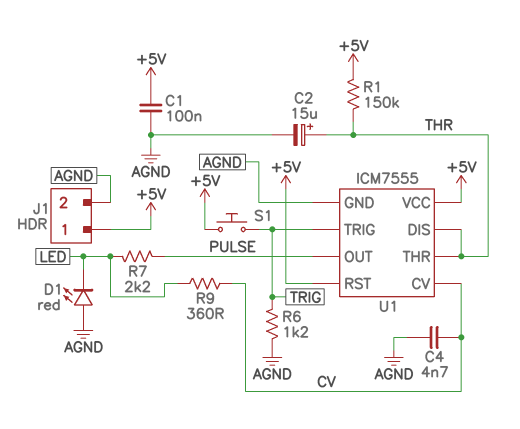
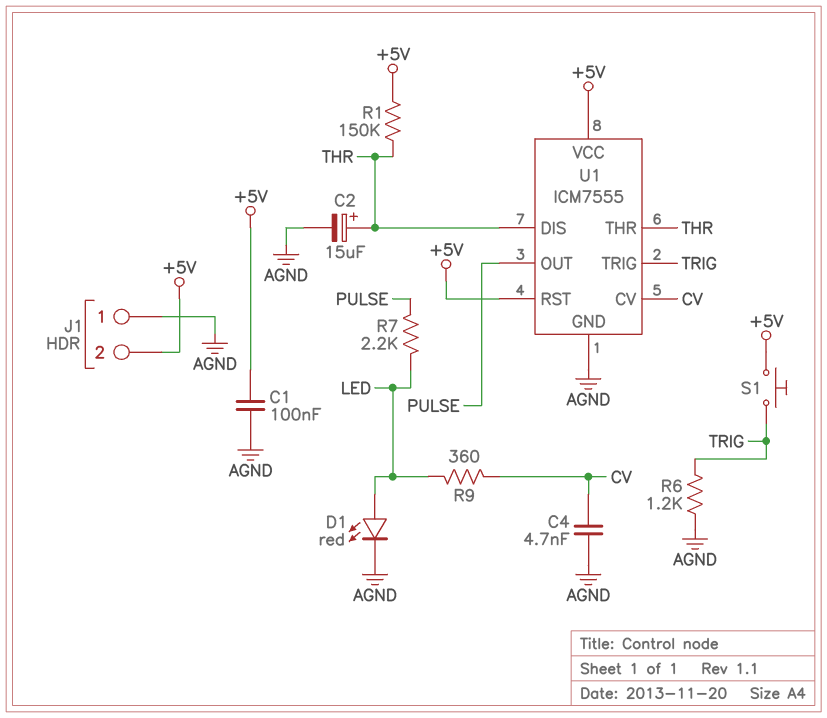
D1: LED red (A AGND, K LED) -> LED red (A LED, K AGND)
J1 pin 1: +5V -> AGND
J1 pin 2: AGND -> +5V

